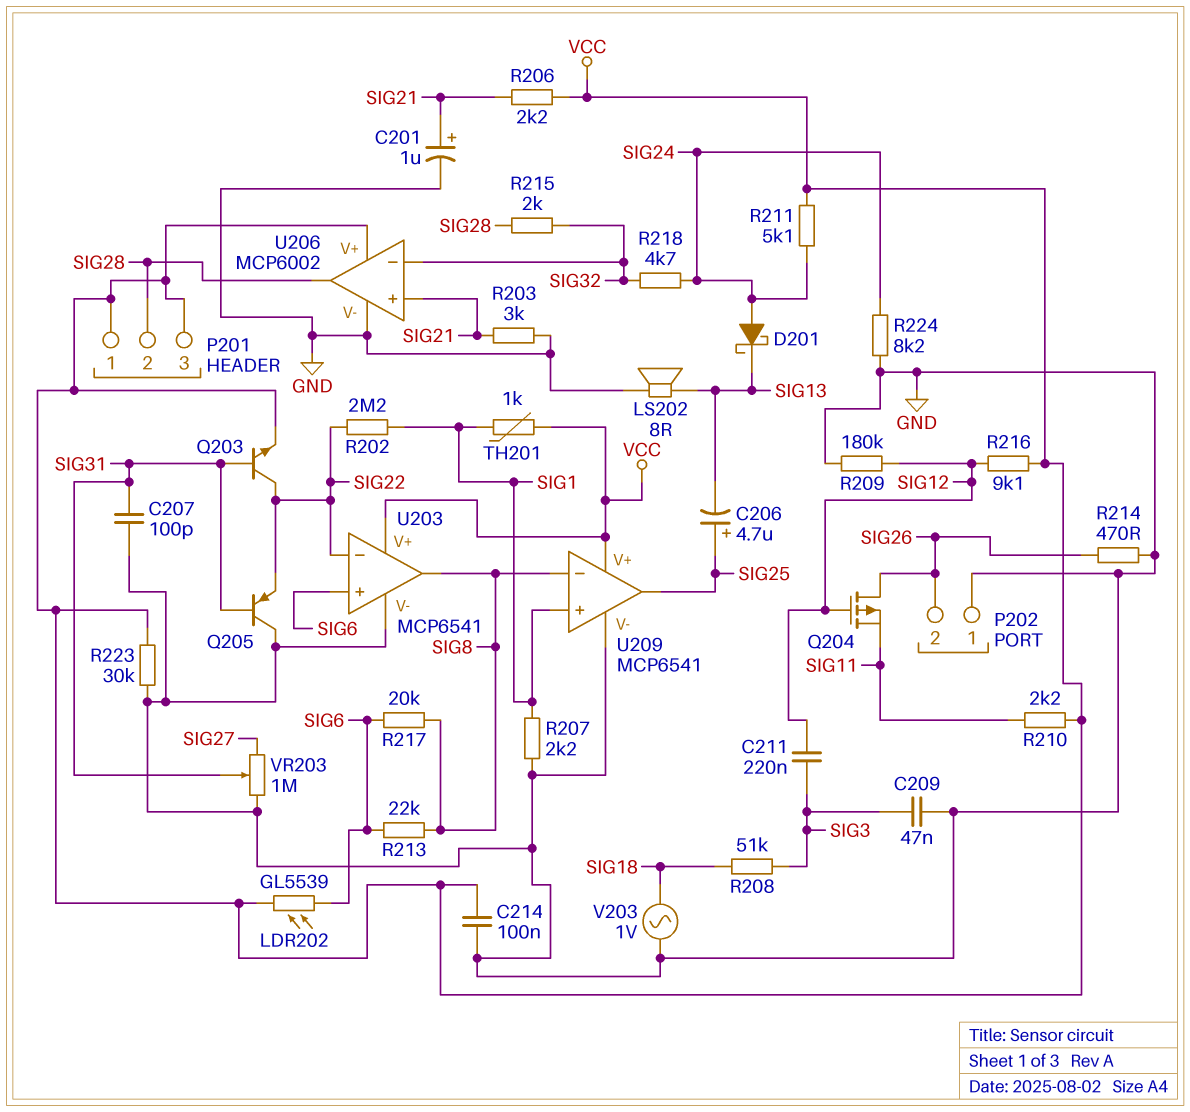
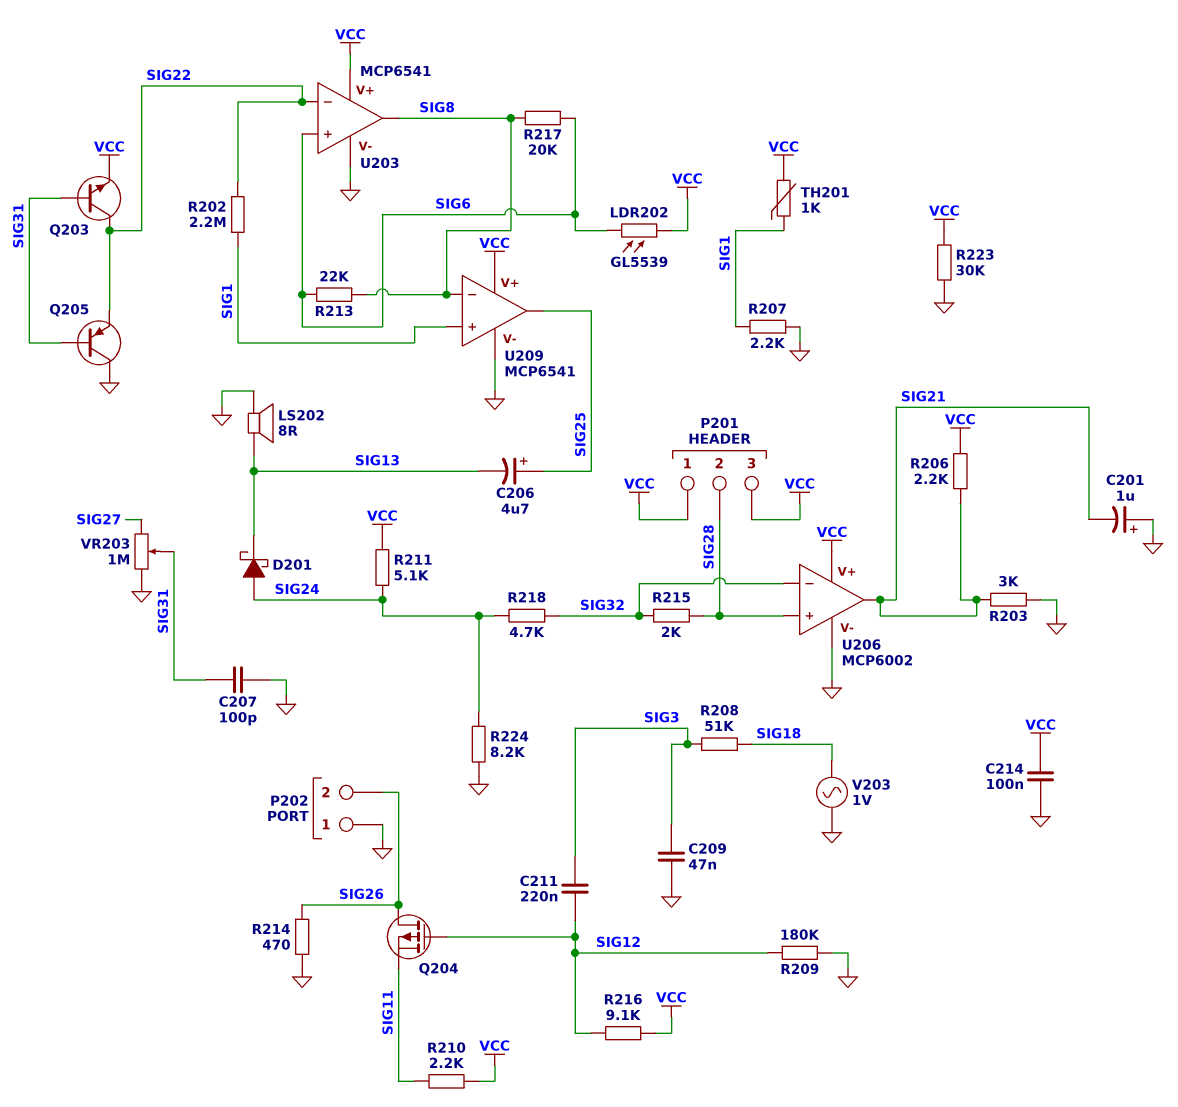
C201: 1uF (plus SIG21, minus GND) -> 1uF (plus GND, minus SIG21)
U206 pin in+: SIG21 -> SIG28
U206 pin out: SIG28 -> SIG21

